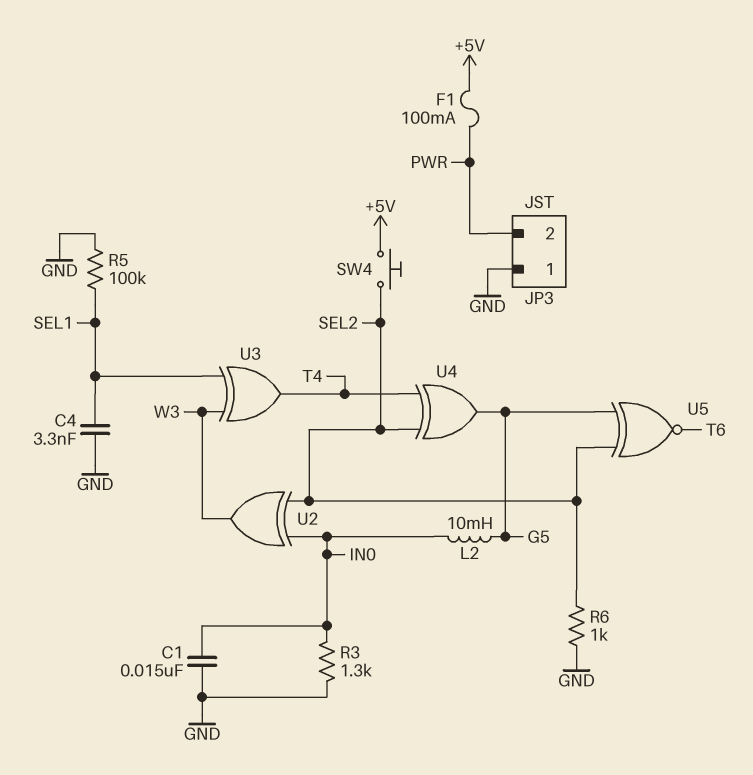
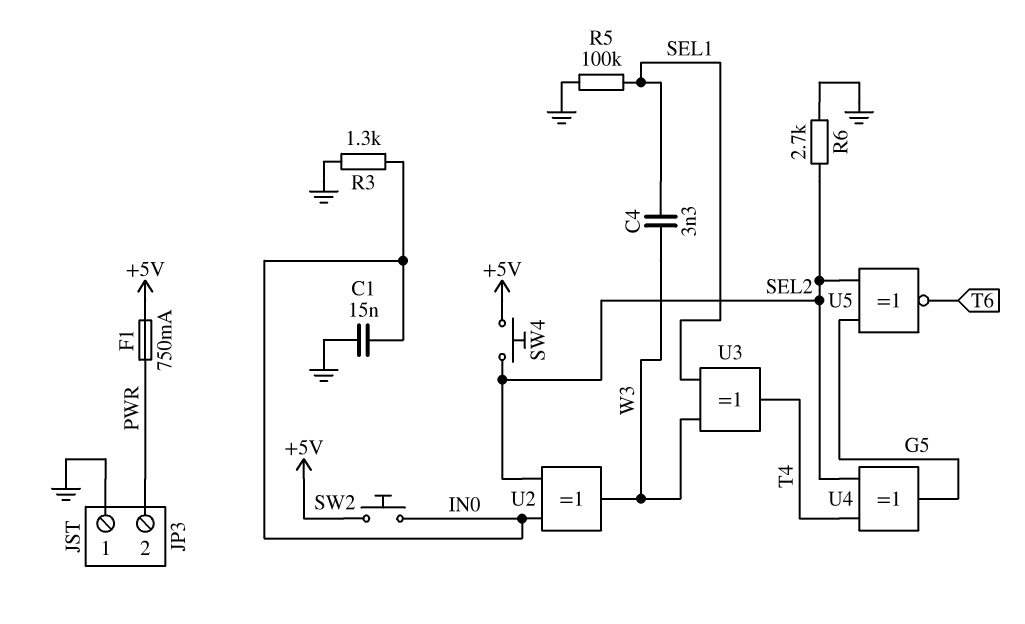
C4: 3.3nF (GND, SEL1) -> 3.3nF (SEL1, W3)
F1: 100mA (+5V, PWR) -> 750mA (+5V, PWR)
L2: 10mH (G5, IN0) -> none
R6: 1k (GND, SEL2) -> 2.7k (GND, SEL2)
SW2: none -> button (+5V, IN0)

